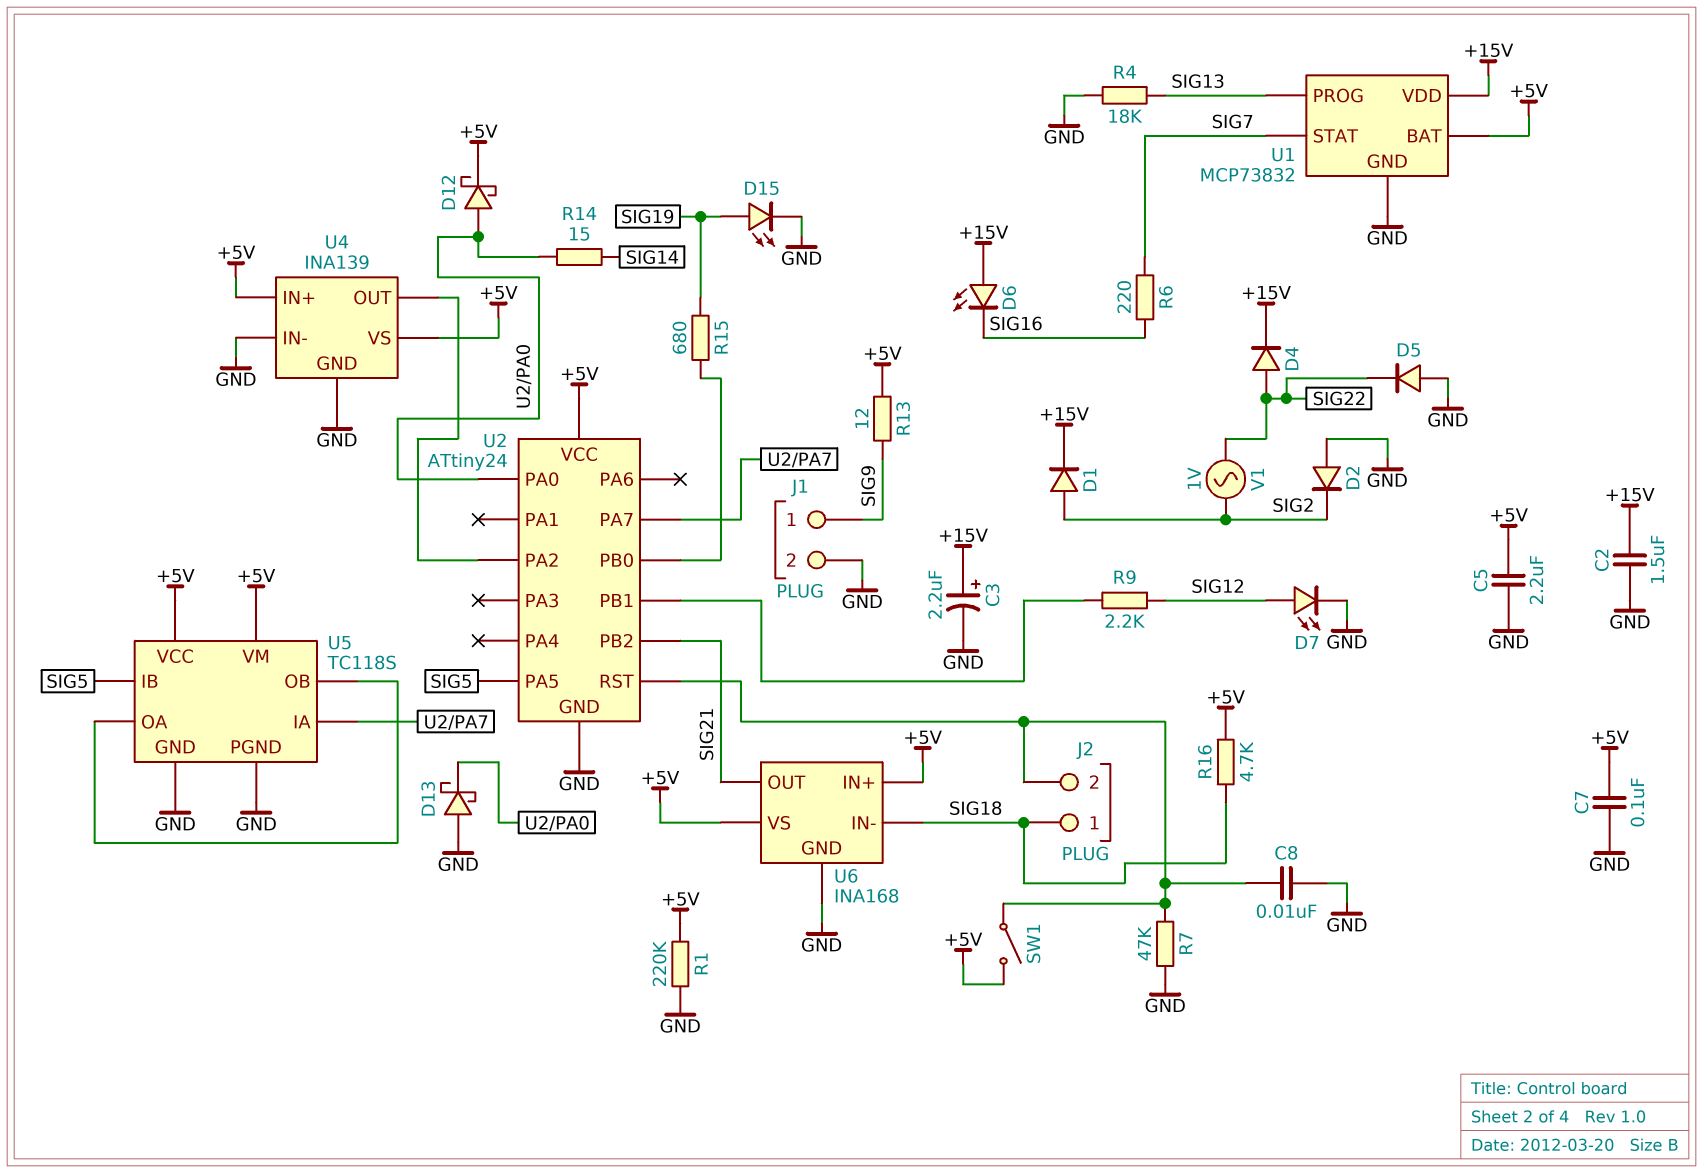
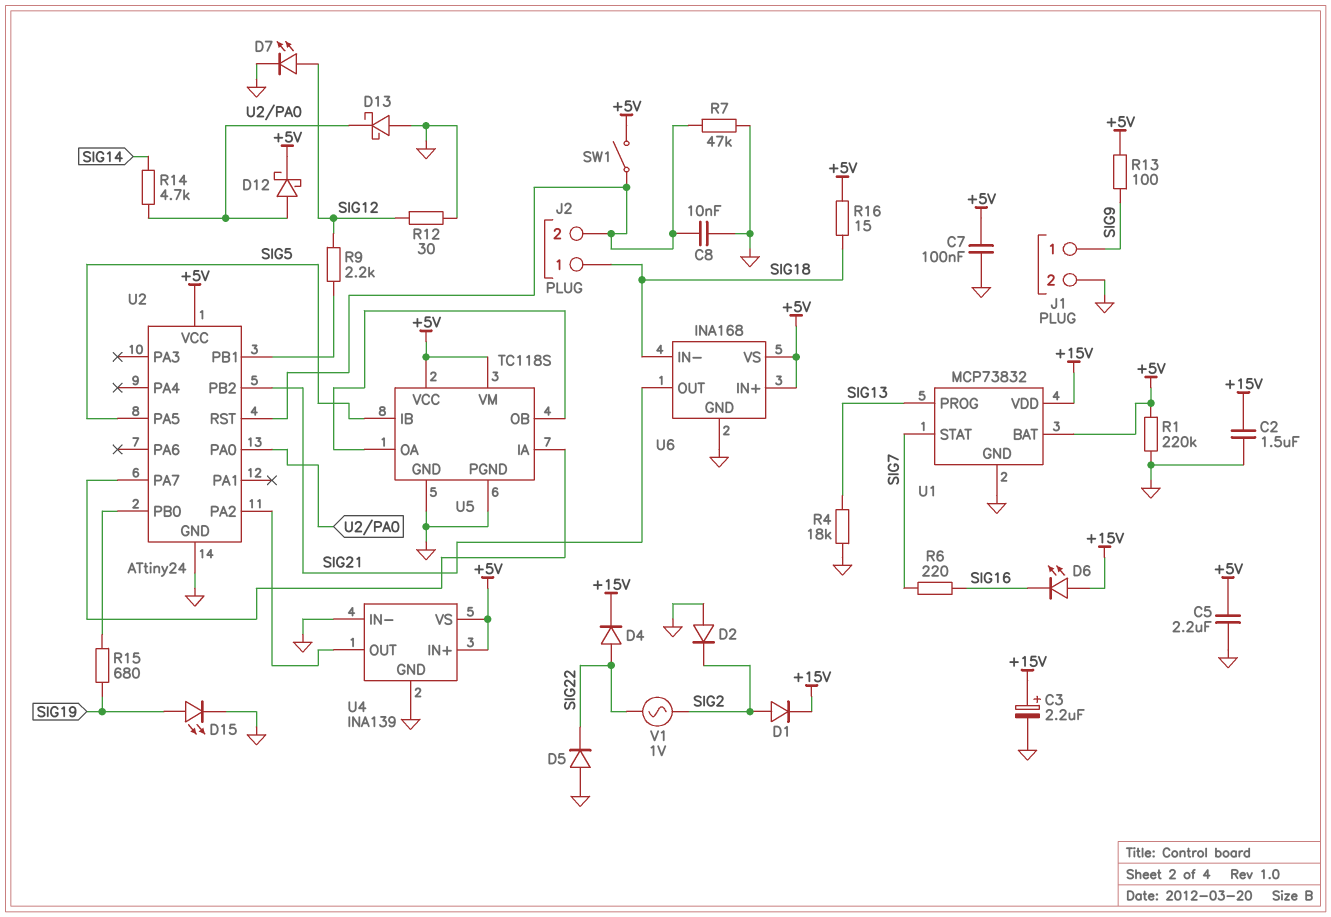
R12: none -> 30 (GND, SIG12)
R13: 12 (+5V, SIG9) -> 100 (+5V, SIG9)
R14: 15 (SIG14, U2/PA0) -> 4.7k (SIG14, U2/PA0)
R16: 4.7k (+5V, SIG18) -> 15 (+5V, SIG18)

